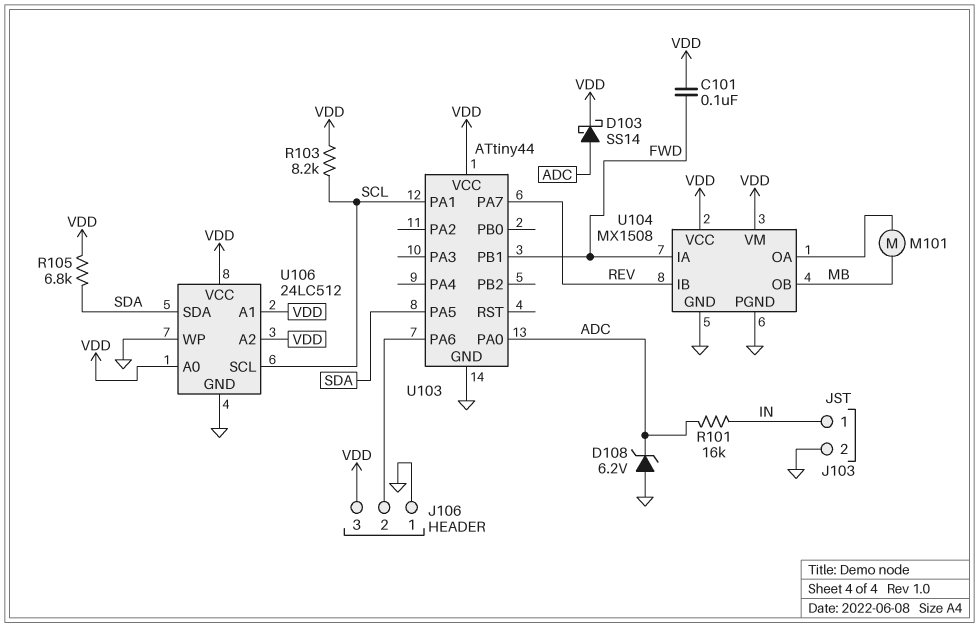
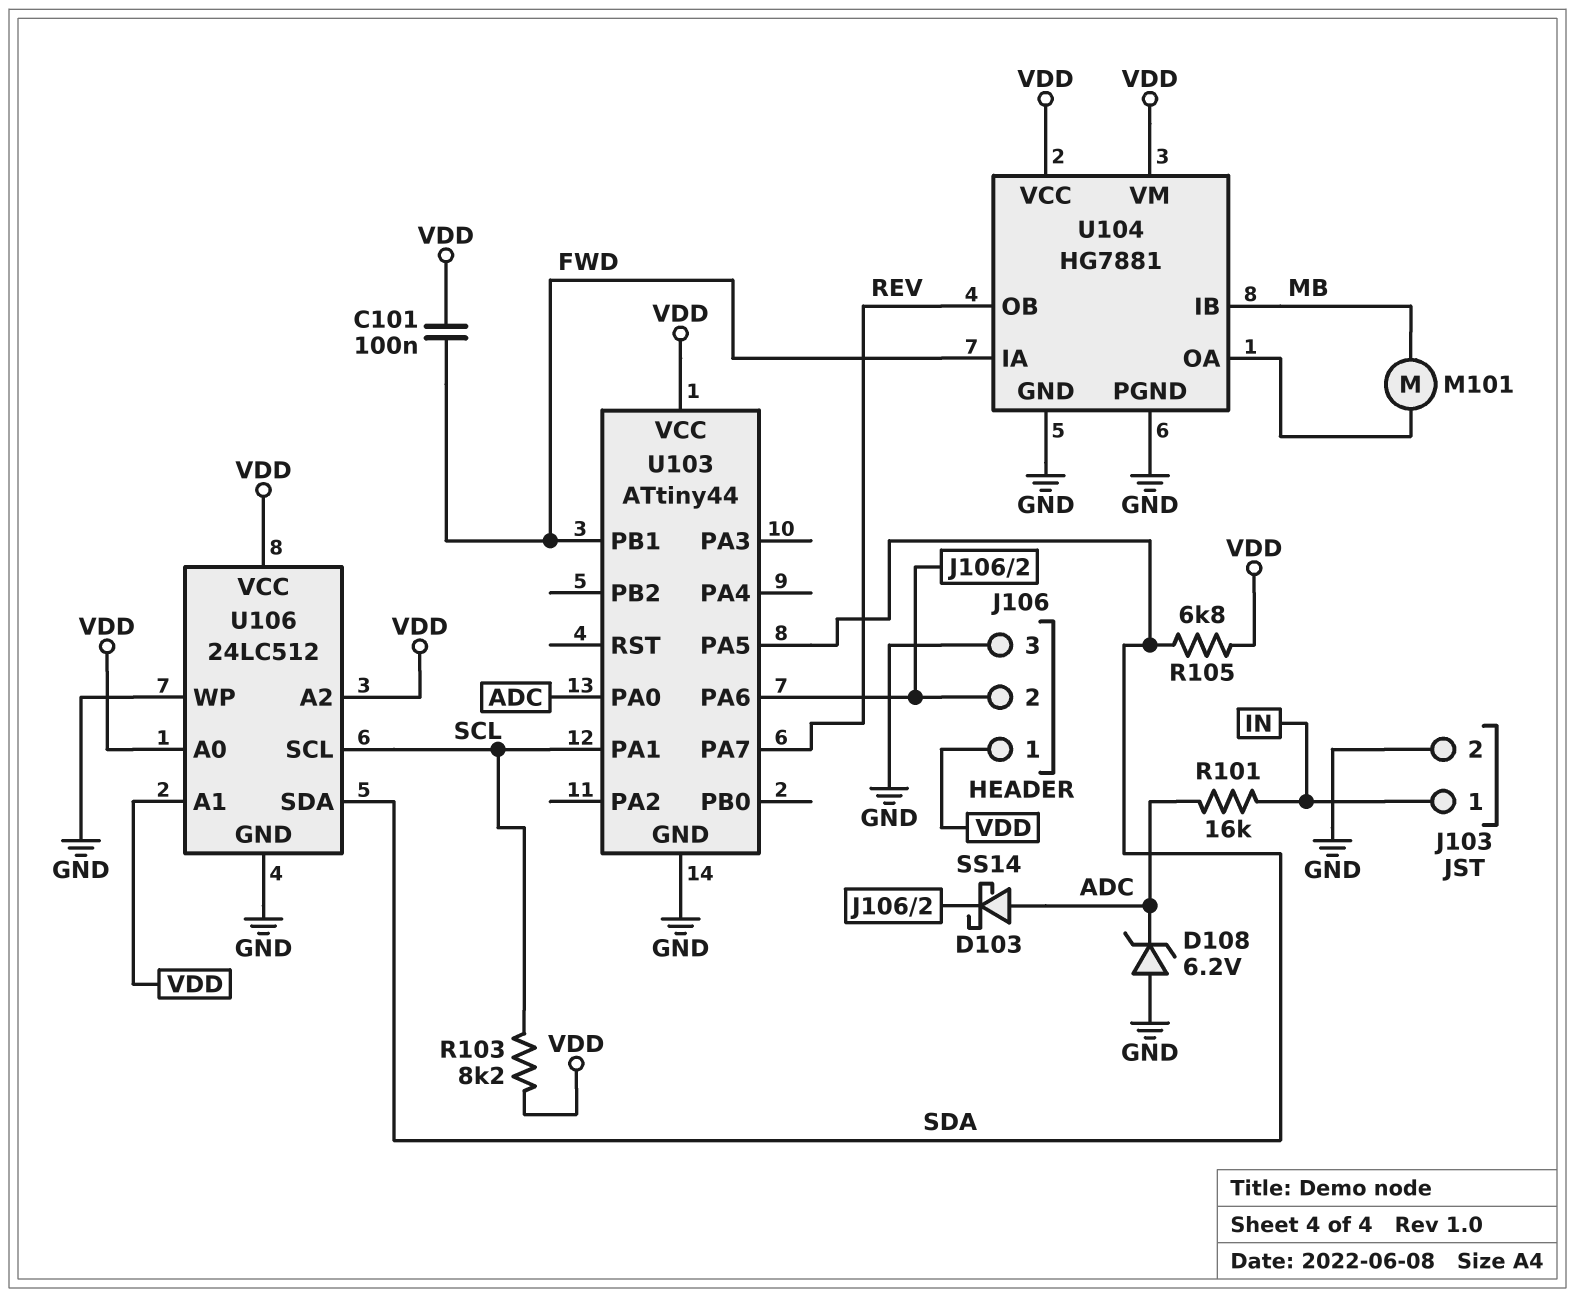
D103: schottky SS14 (A ADC, K VDD) -> schottky SS14 (A ADC, K J106/2)
J106 pin 1: GND -> VDD
J106 pin 3: VDD -> GND
U104: MX1508 -> HG7881
U104 pin IB: REV -> MB
U104 pin OB: MB -> REV

